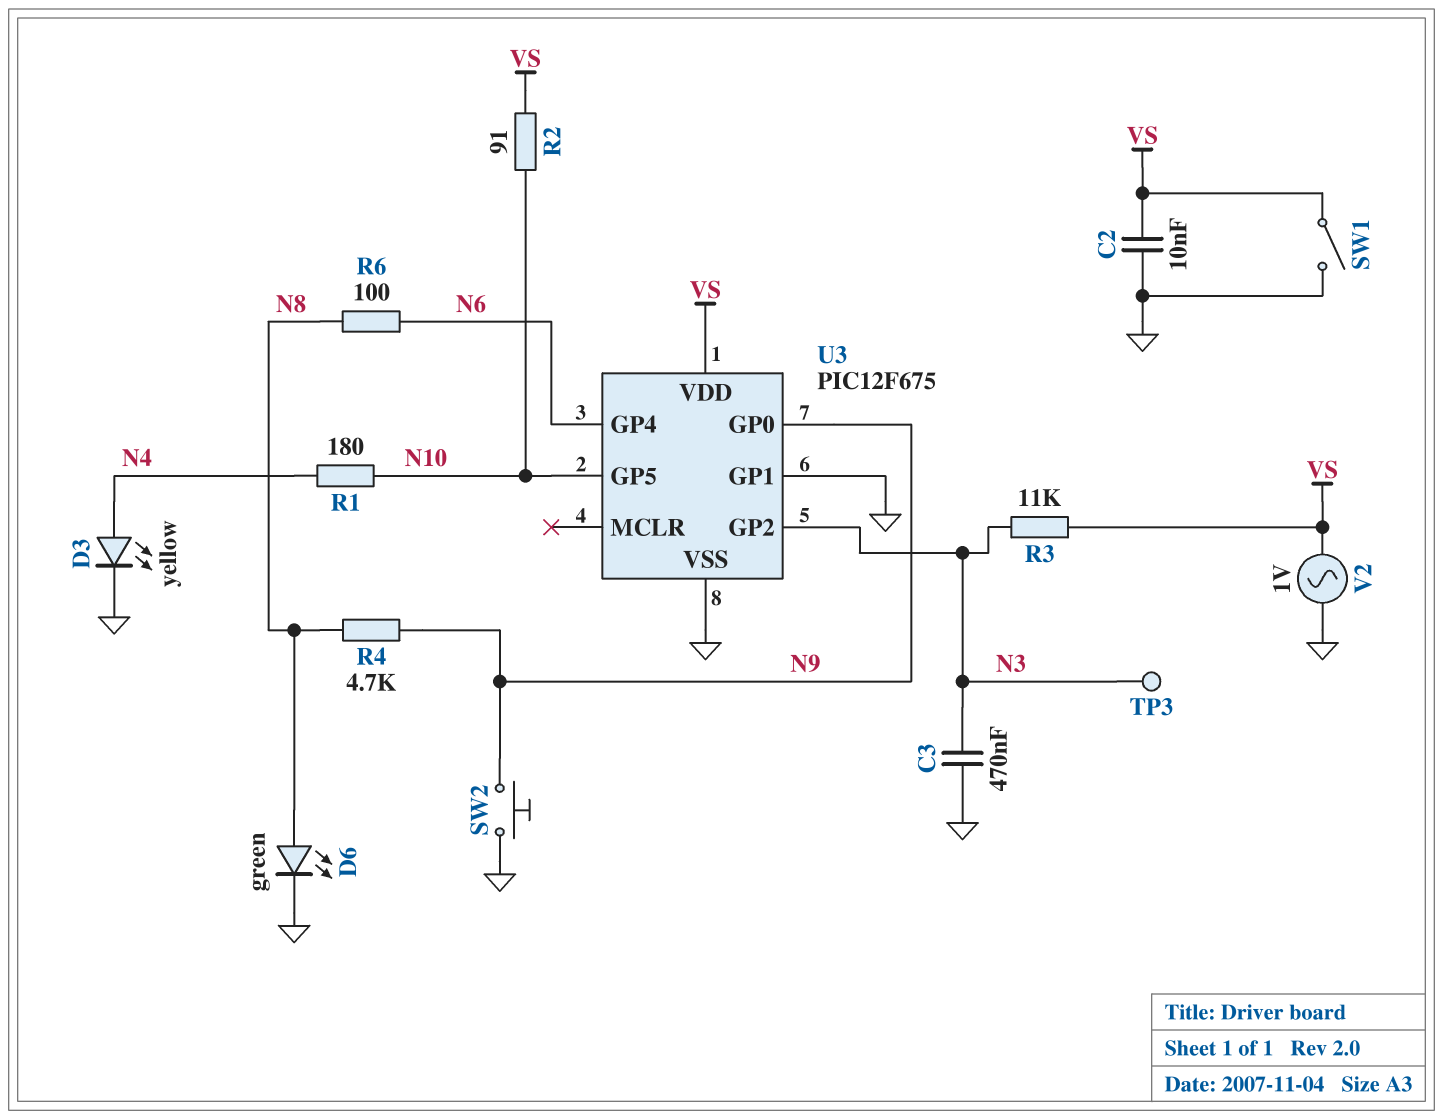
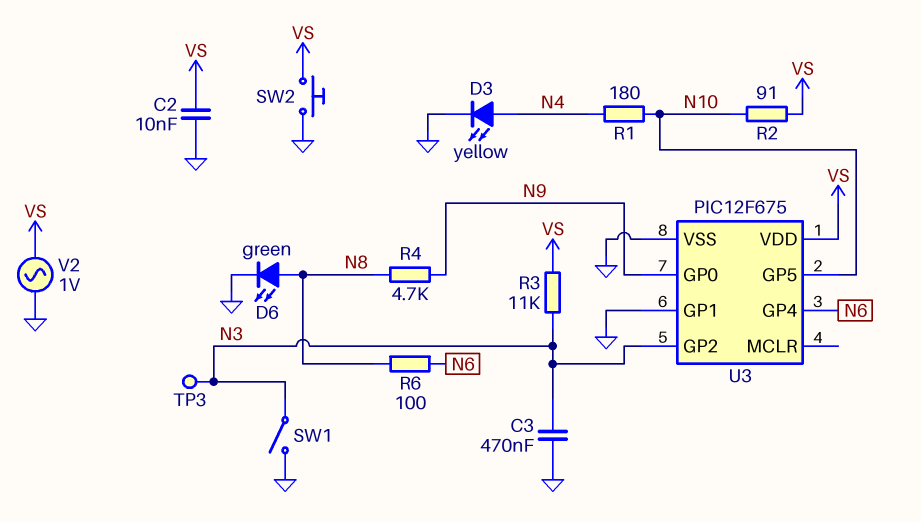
SW1: switch (GND, VS) -> switch (GND, N3)
SW2: button (GND, N9) -> button (GND, VS)

